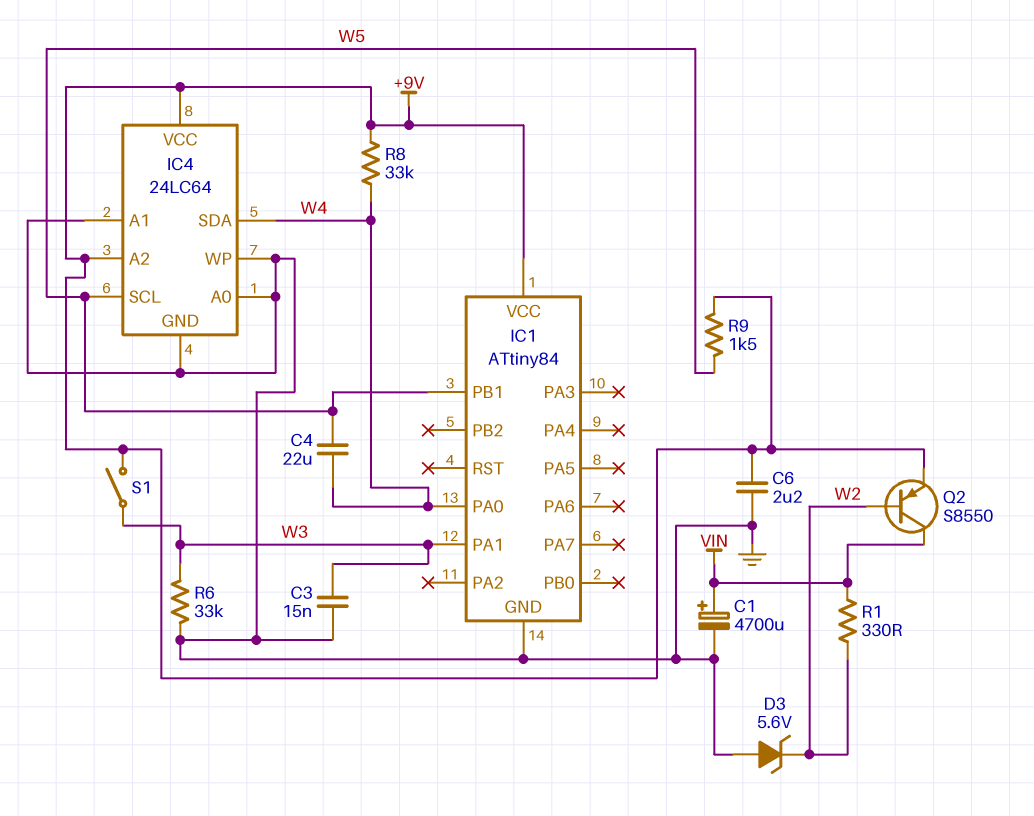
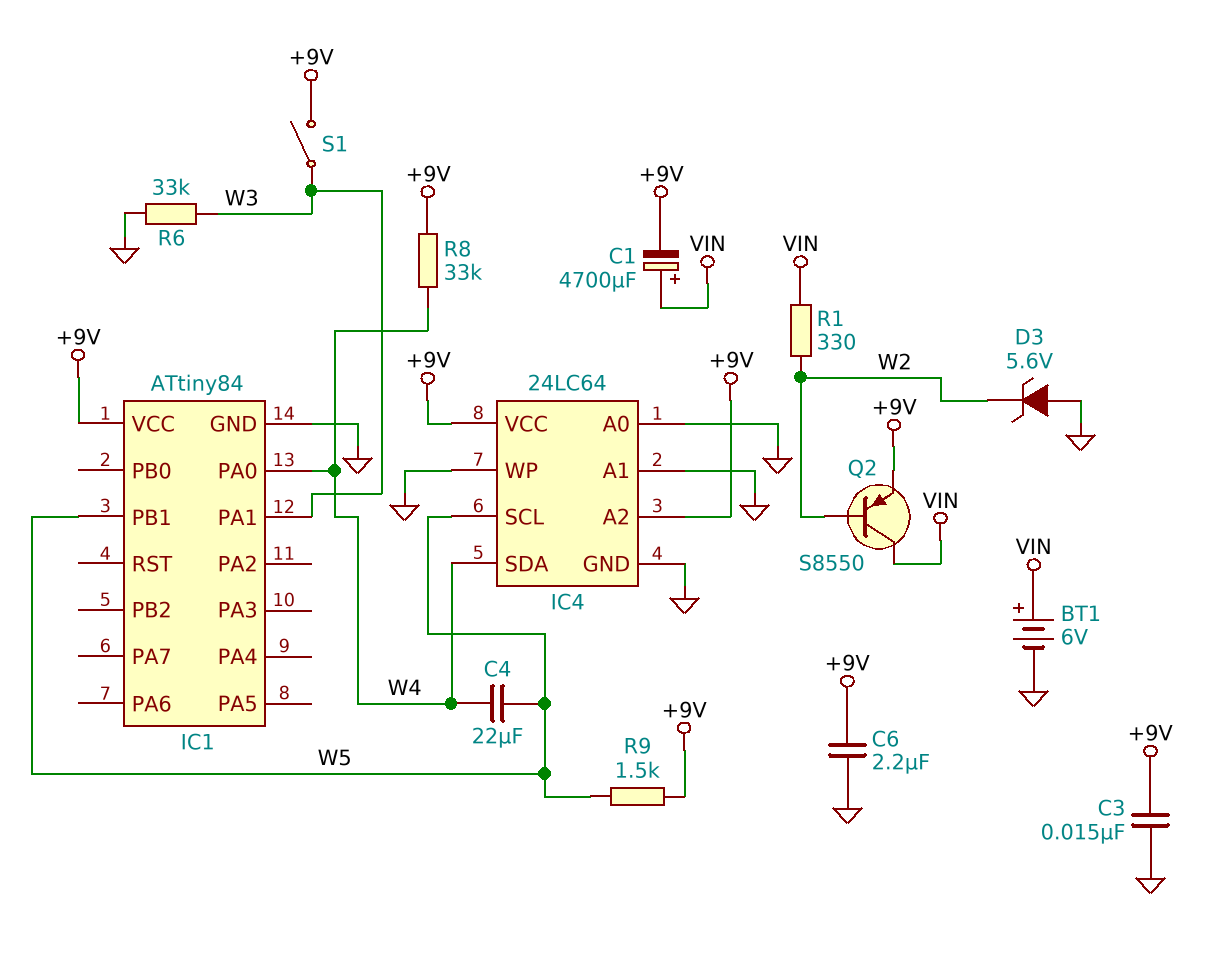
BT1: none -> 6V (plus VIN, minus GND)
C1: 4700uF (plus VIN, minus GND) -> 4700uF (plus VIN, minus +9V)
C3: 15nF (GND, W3) -> 15nF (+9V, GND)

